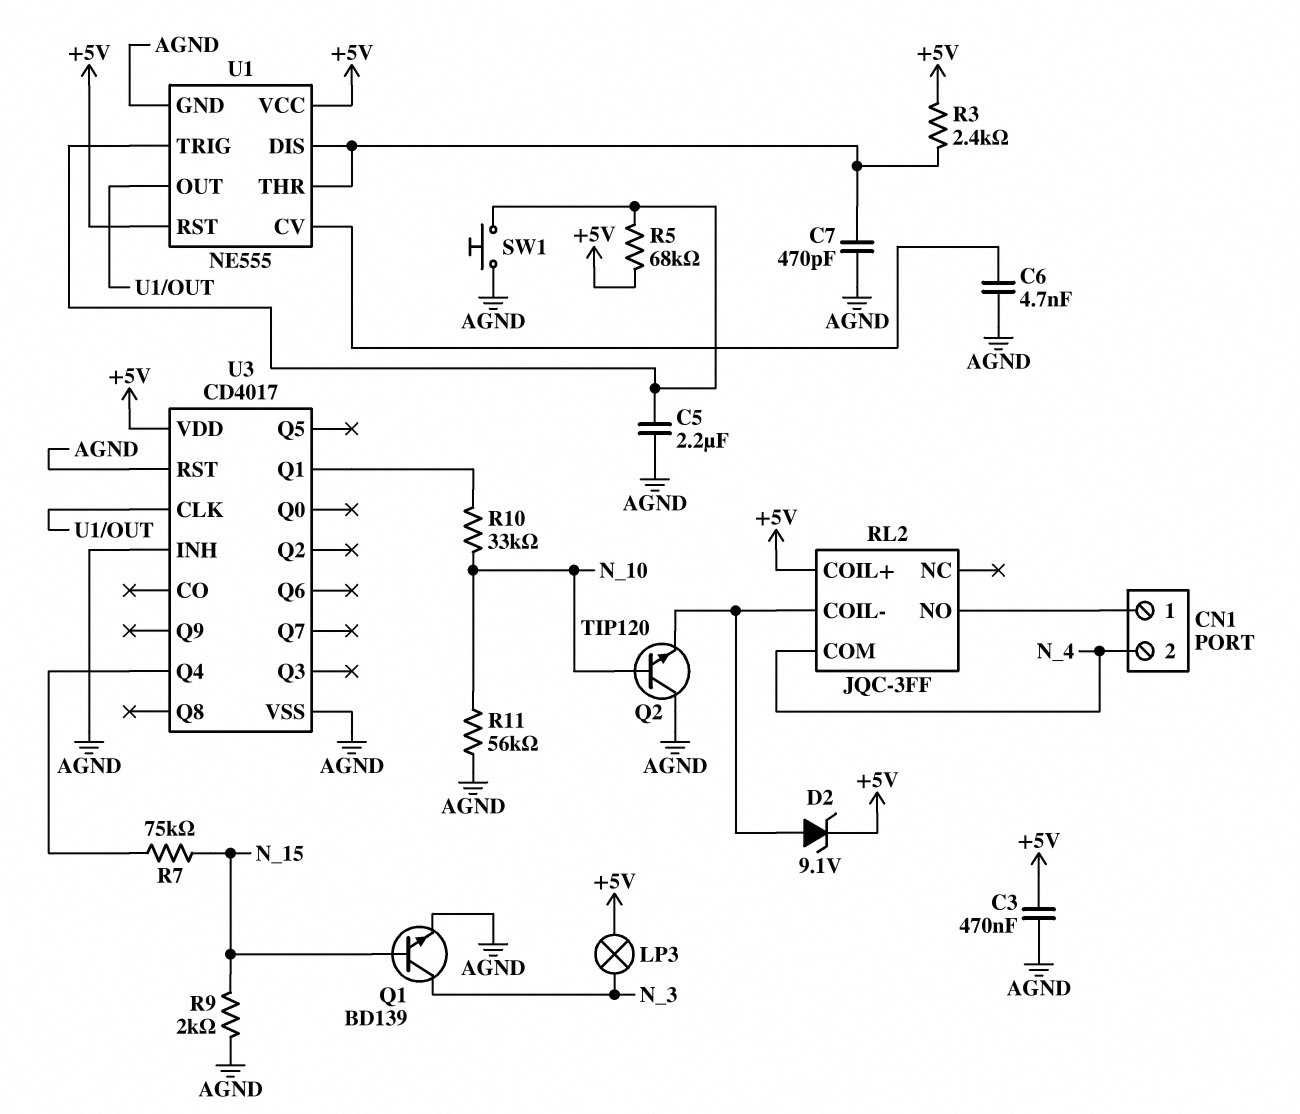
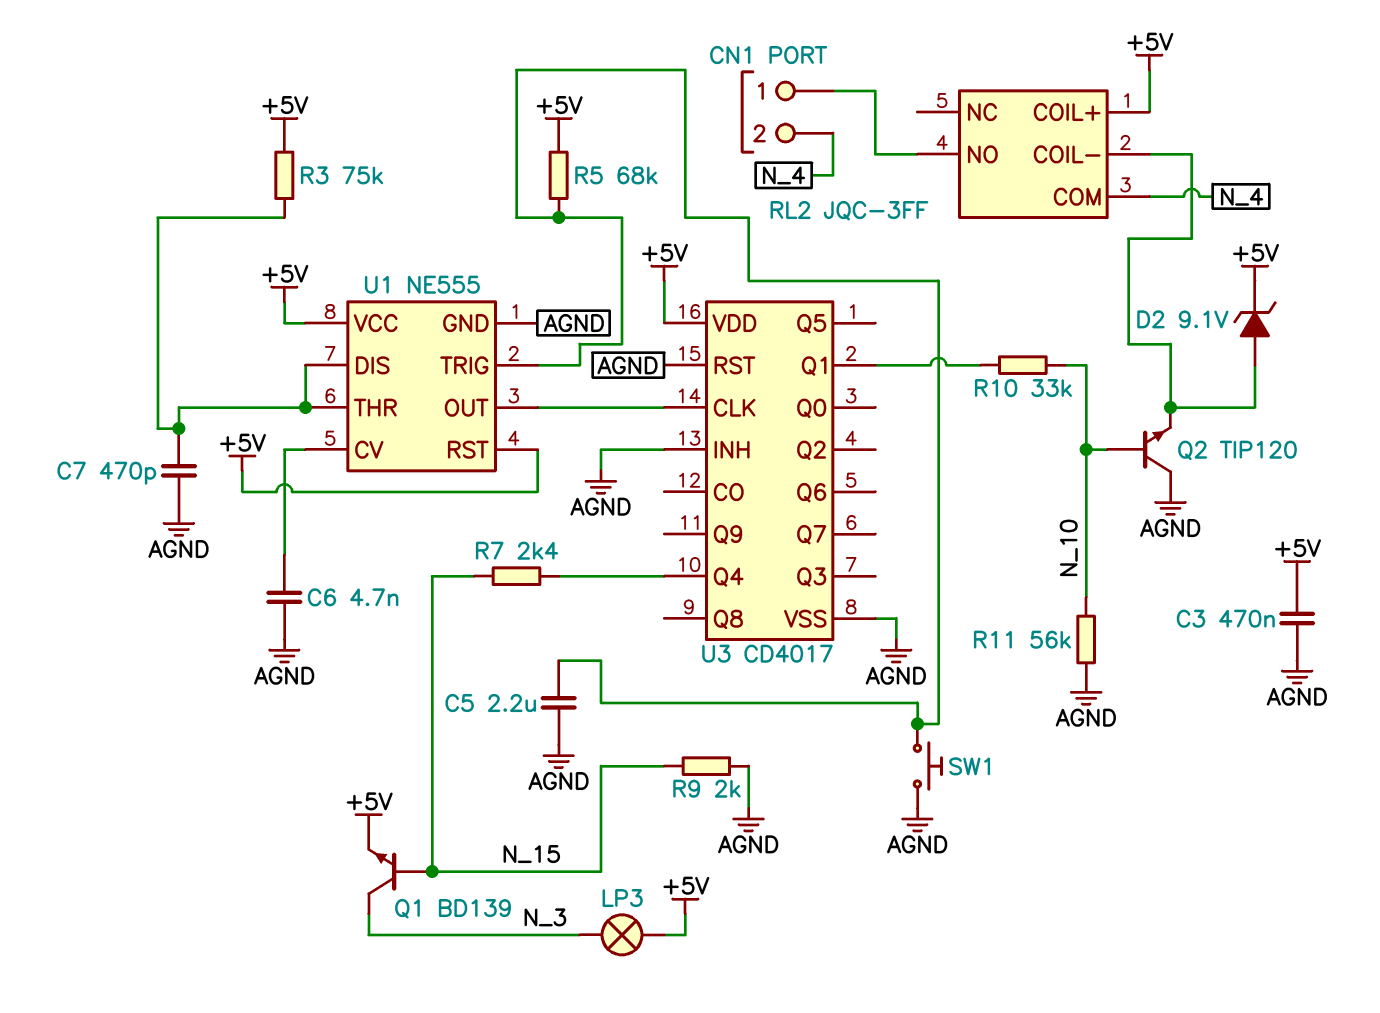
Q1: NPN BD139 (B N_15, C N_3, E AGND) -> NPN BD139 (B N_15, C N_3, E +5V)
R3: 2.4k (+5V, U1/DIS) -> 75k (+5V, U1/DIS)
R7: 75k (N_15, U3/Q4) -> 2.4k (N_15, U3/Q4)

